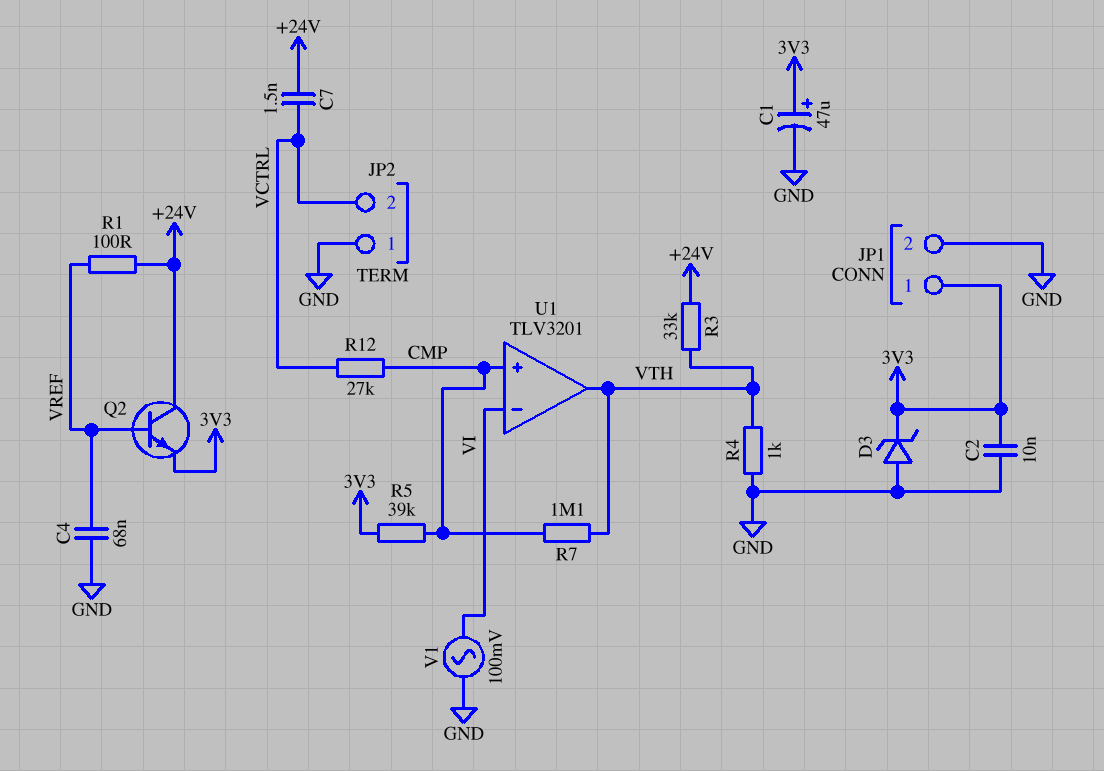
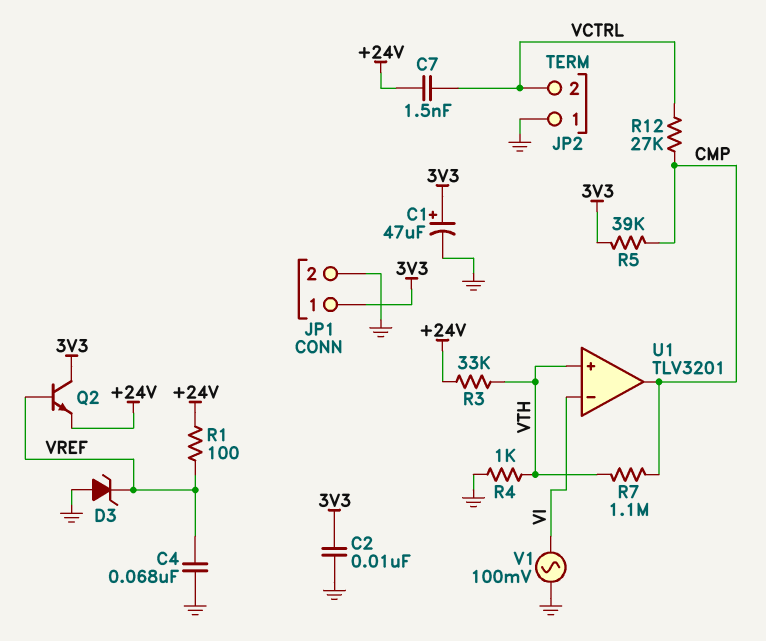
D3: zener (A GND, K 3V3) -> zener (A GND, K VREF)
Q2: NPN (B VREF, C +24V, E 3V3) -> NPN (B VREF, C 3V3, E +24V)
U1 pin in+: CMP -> VTH
U1 pin out: VTH -> CMP

